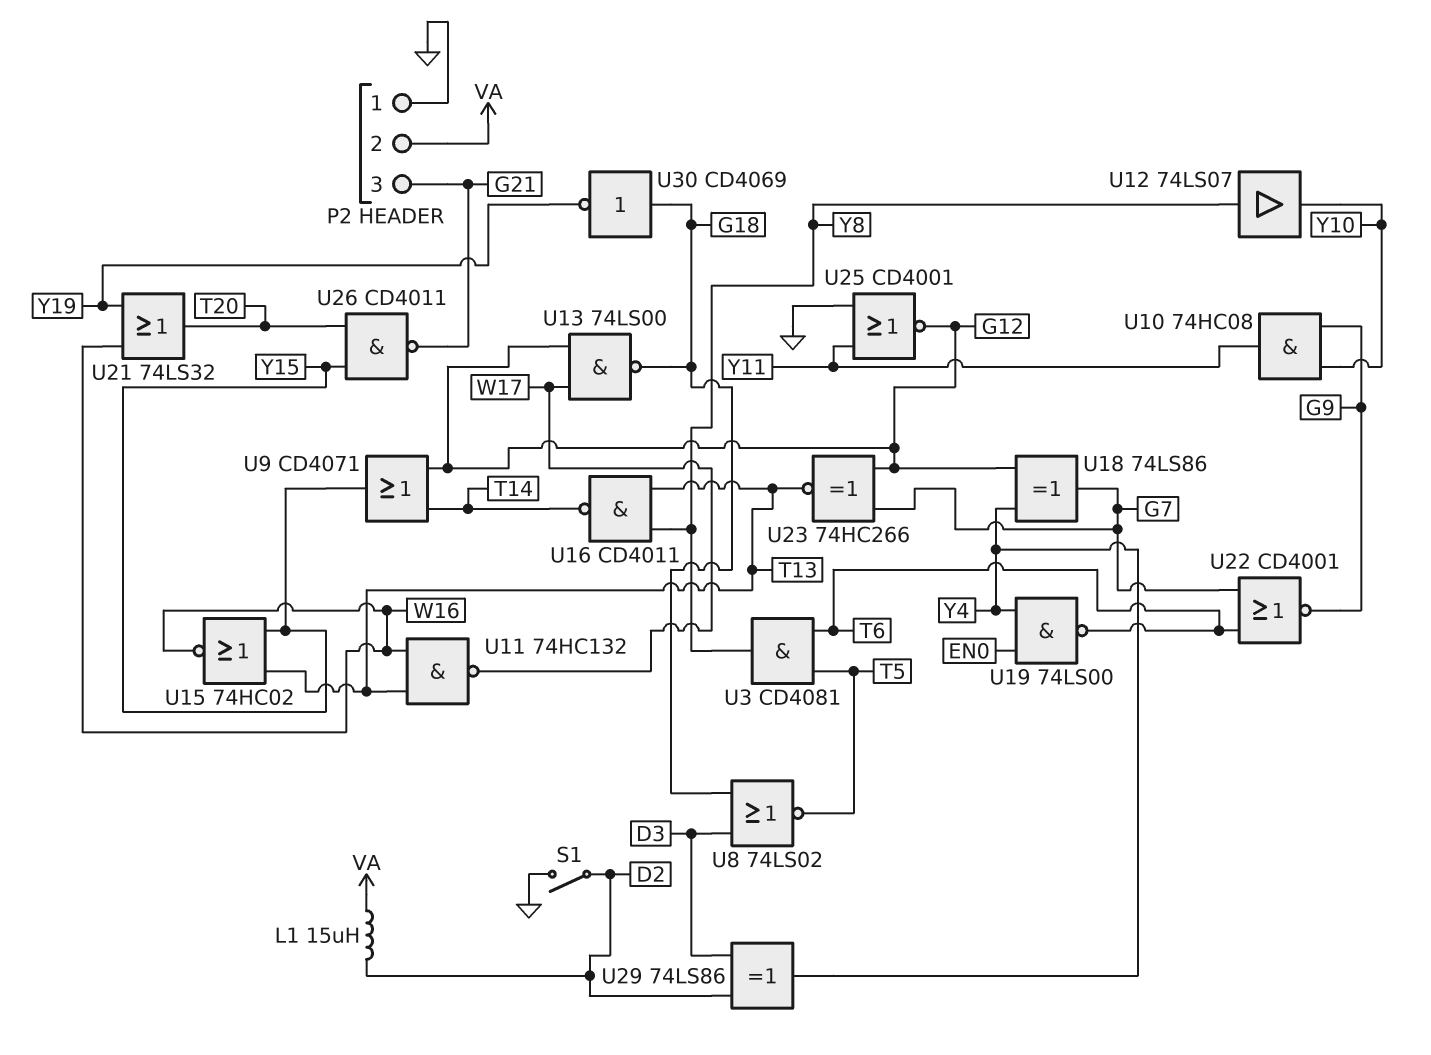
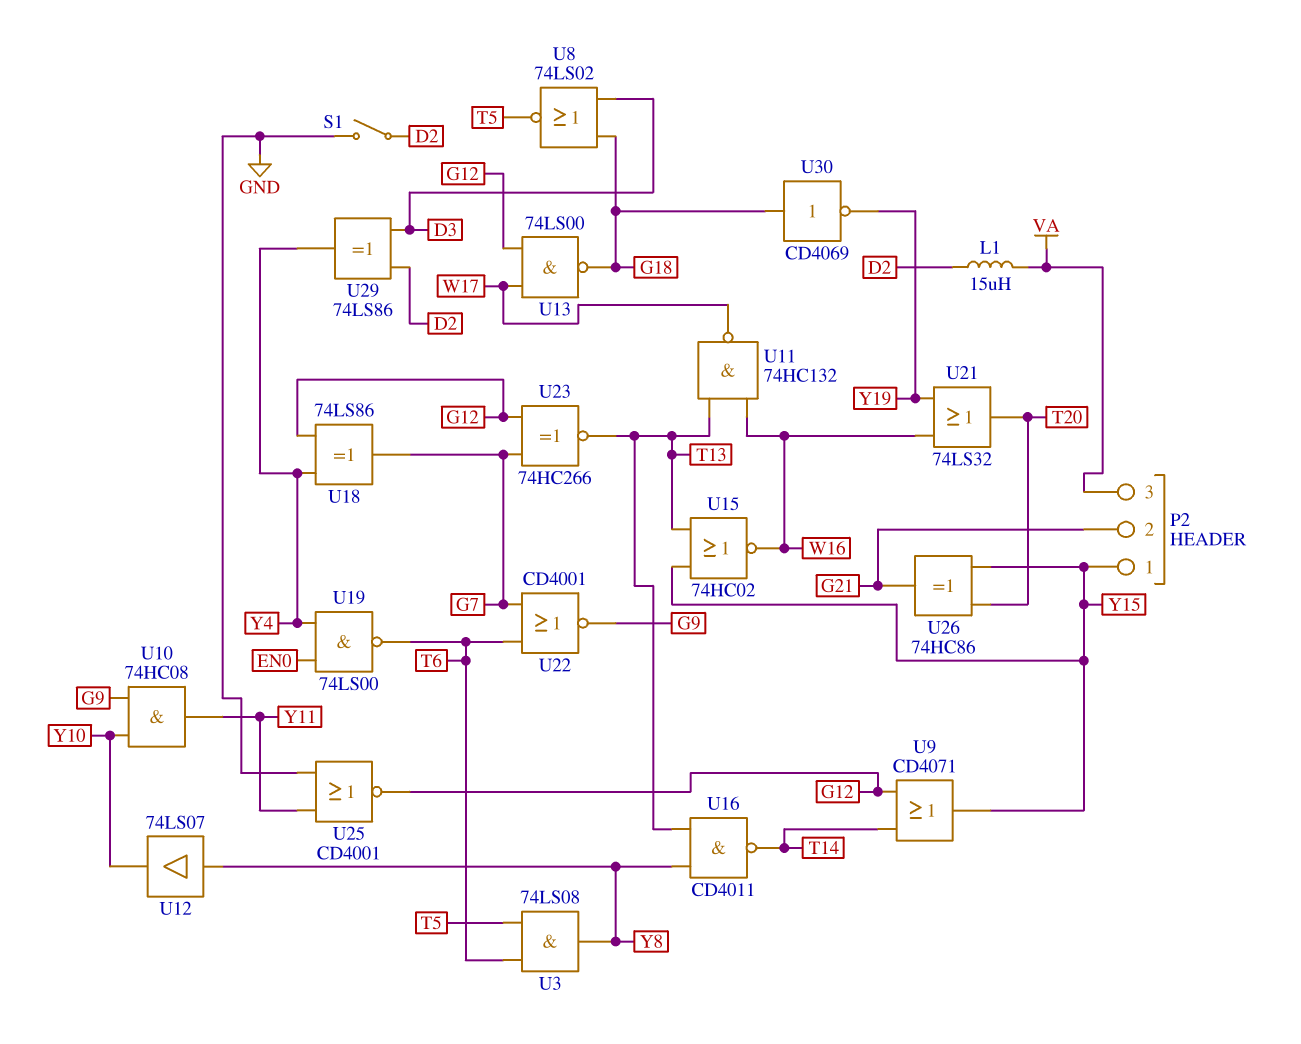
P2 pin 1: GND -> Y15
P2 pin 2: VA -> G21
P2 pin 3: G21 -> VA
U3: AND CD4081 (in T5, in T6, out Y8) -> AND 74LS08 (in T5, in T6, out Y8)
U26: NAND CD4011 (in T20, in Y15, out G21) -> XOR 74HC86 (in T20, in Y15, out G21)

